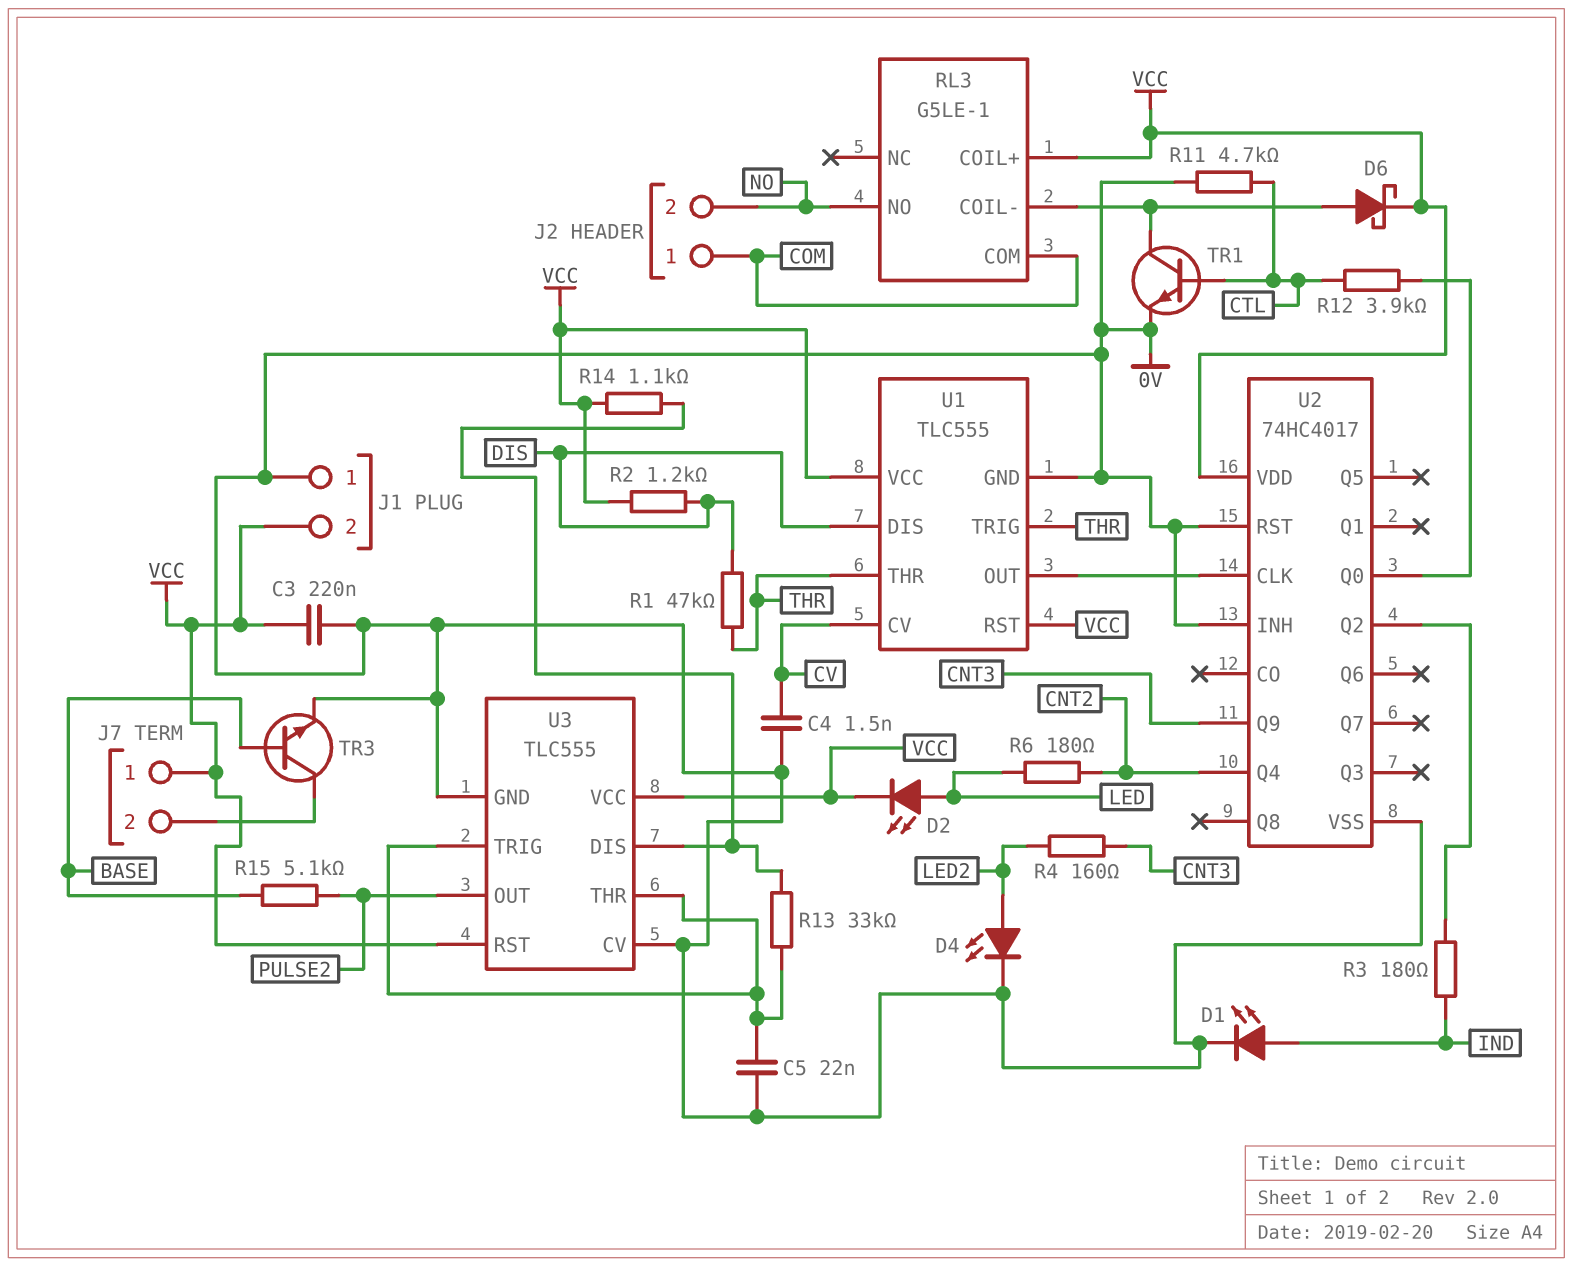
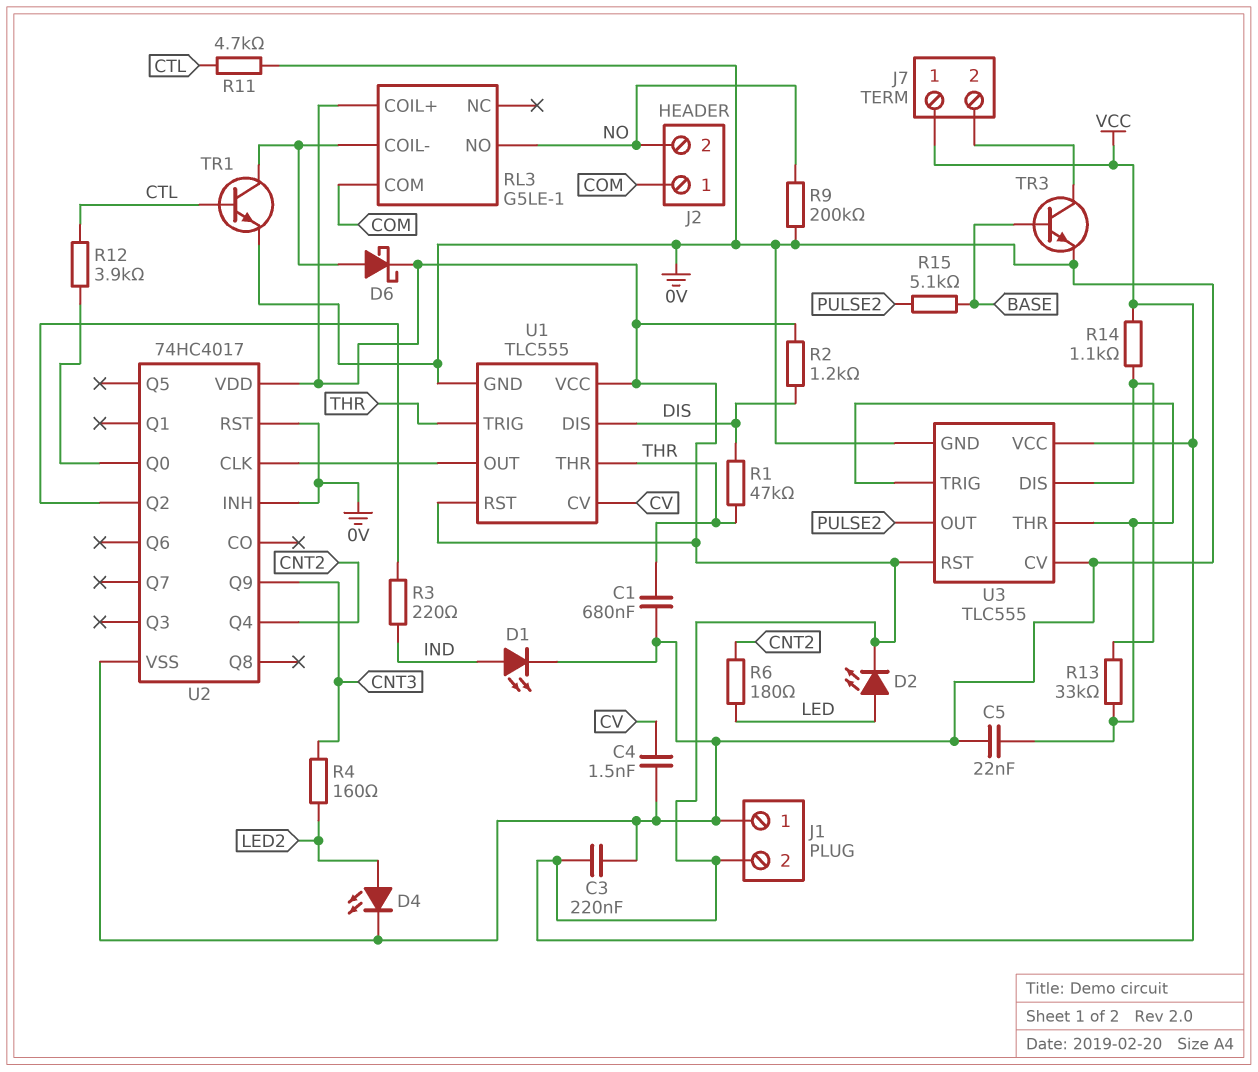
C1: none -> 680nF (0V, THR)
R3: 180 (IND, U2/Q2) -> 220 (IND, U2/Q2)
R9: none -> 200k (0V, NO)

